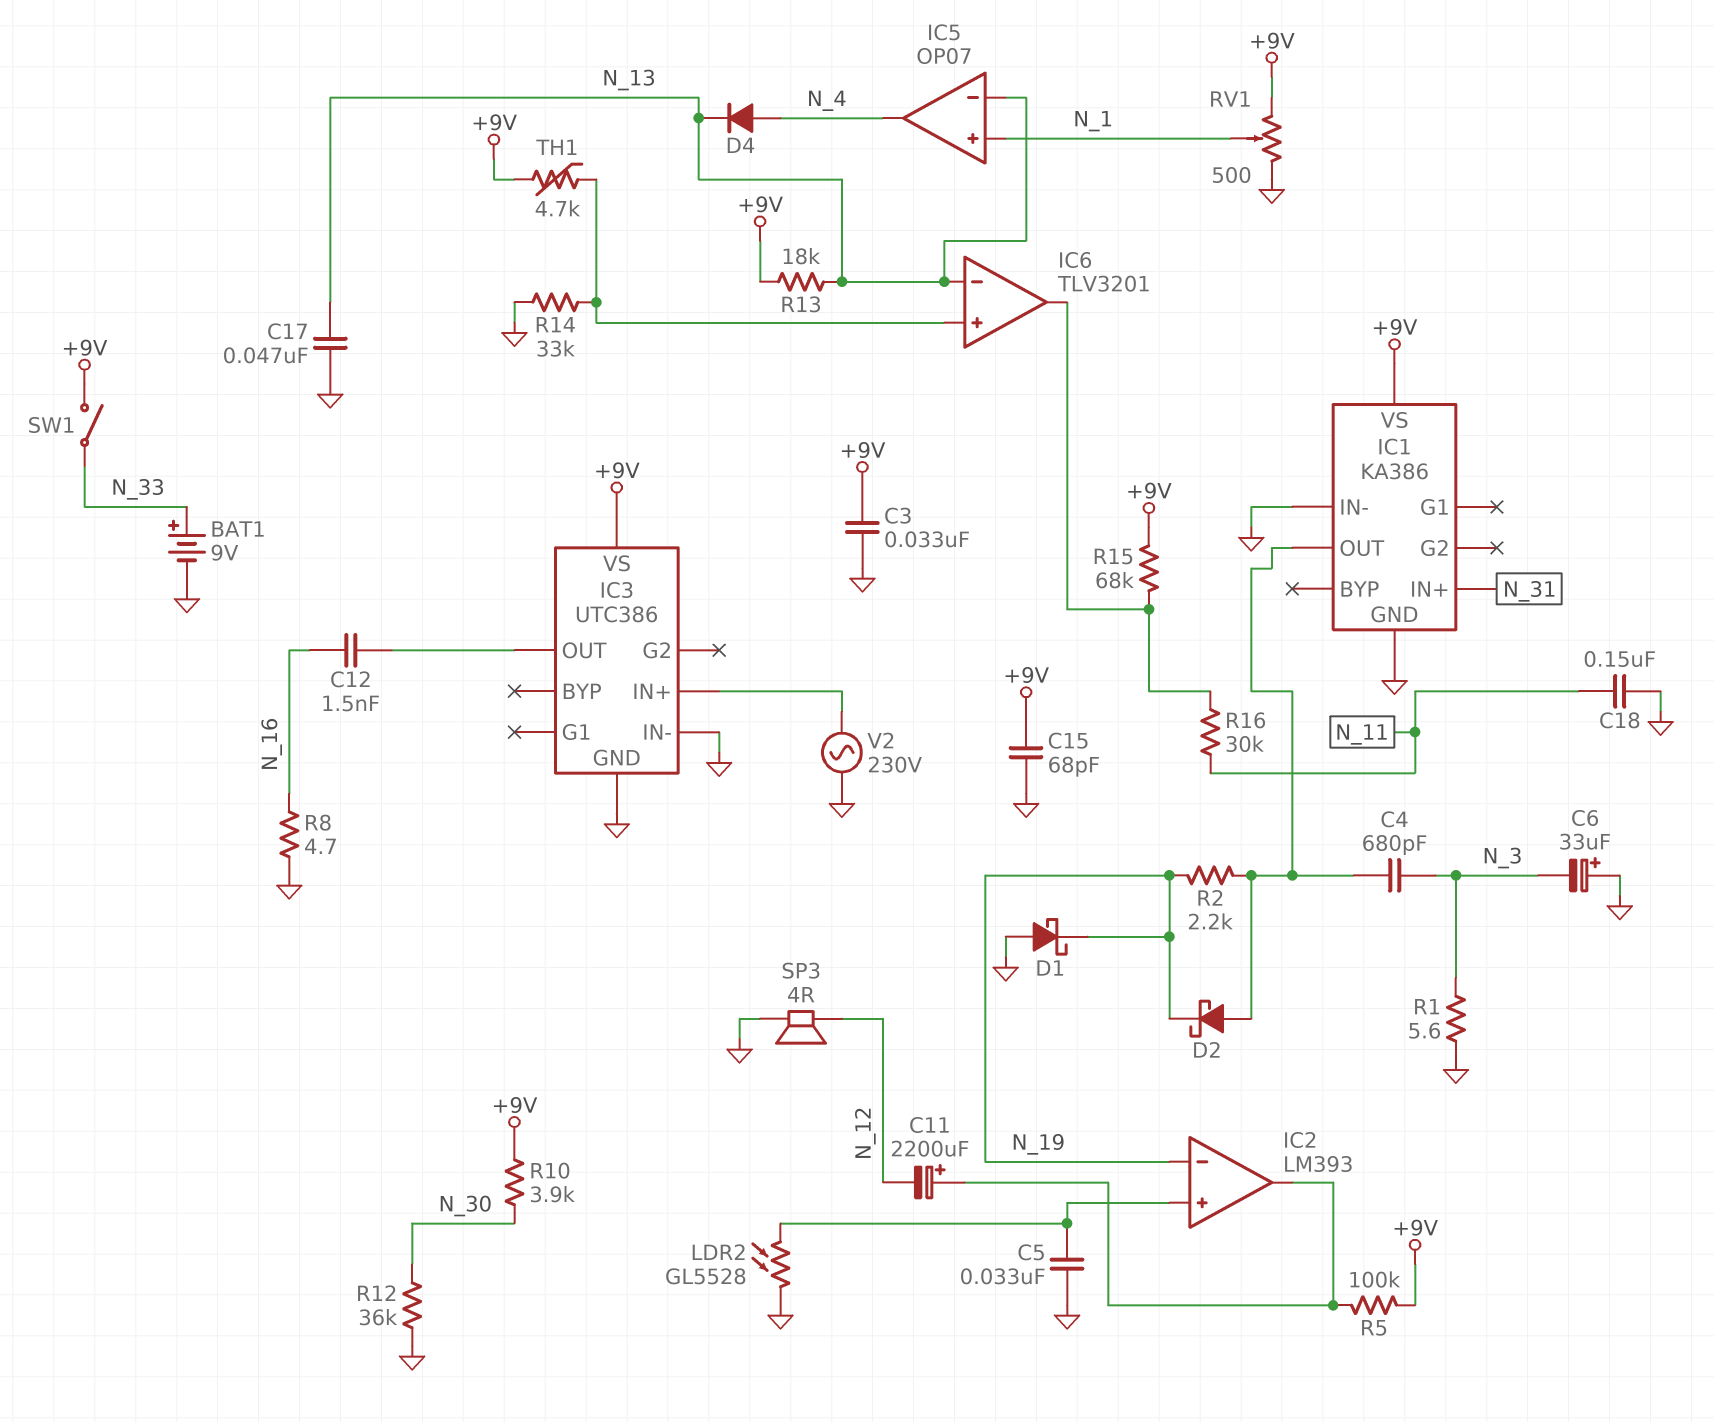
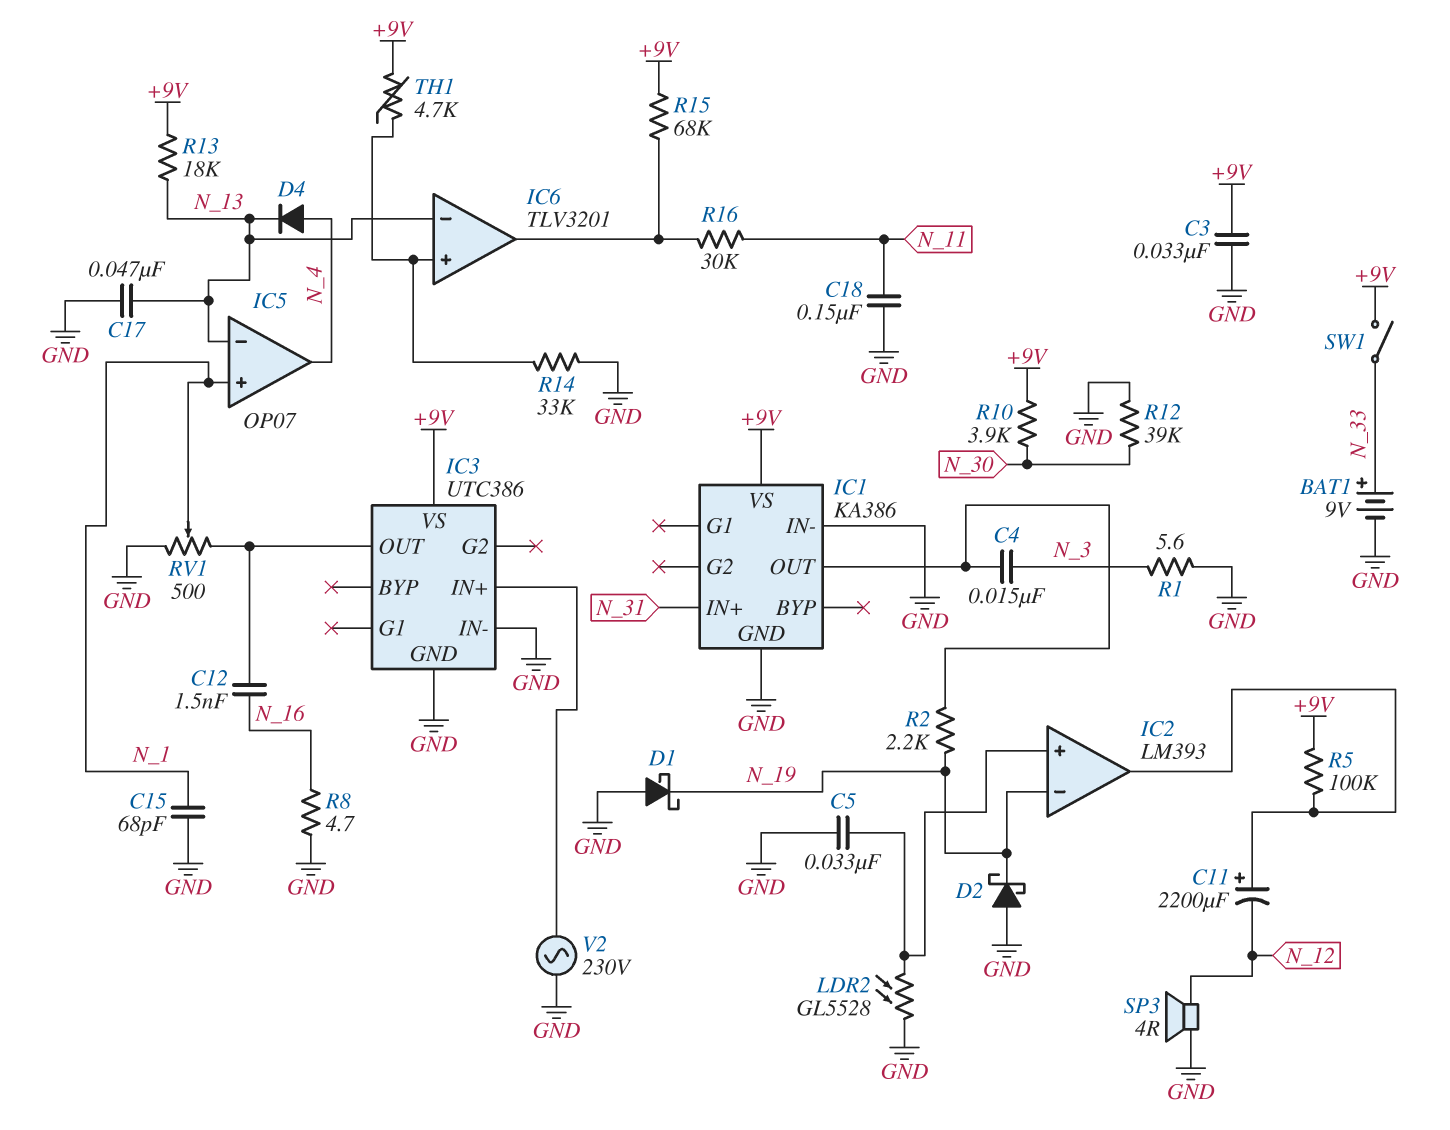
C4: 680pF (IC1/OUT, N_3) -> 15nF (IC1/OUT, N_3)
C6: 33uF (plus GND, minus N_3) -> none
C15: 68pF (+9V, GND) -> 68pF (GND, N_1)
D2: schottky (A IC1/OUT, K N_19) -> schottky (A GND, K N_19)
R12: 36k (GND, N_30) -> 39k (GND, N_30)
RV1: 500 (+9V, GND, wiper N_1) -> 500 (GND, IC3/OUT, wiper N_1)

